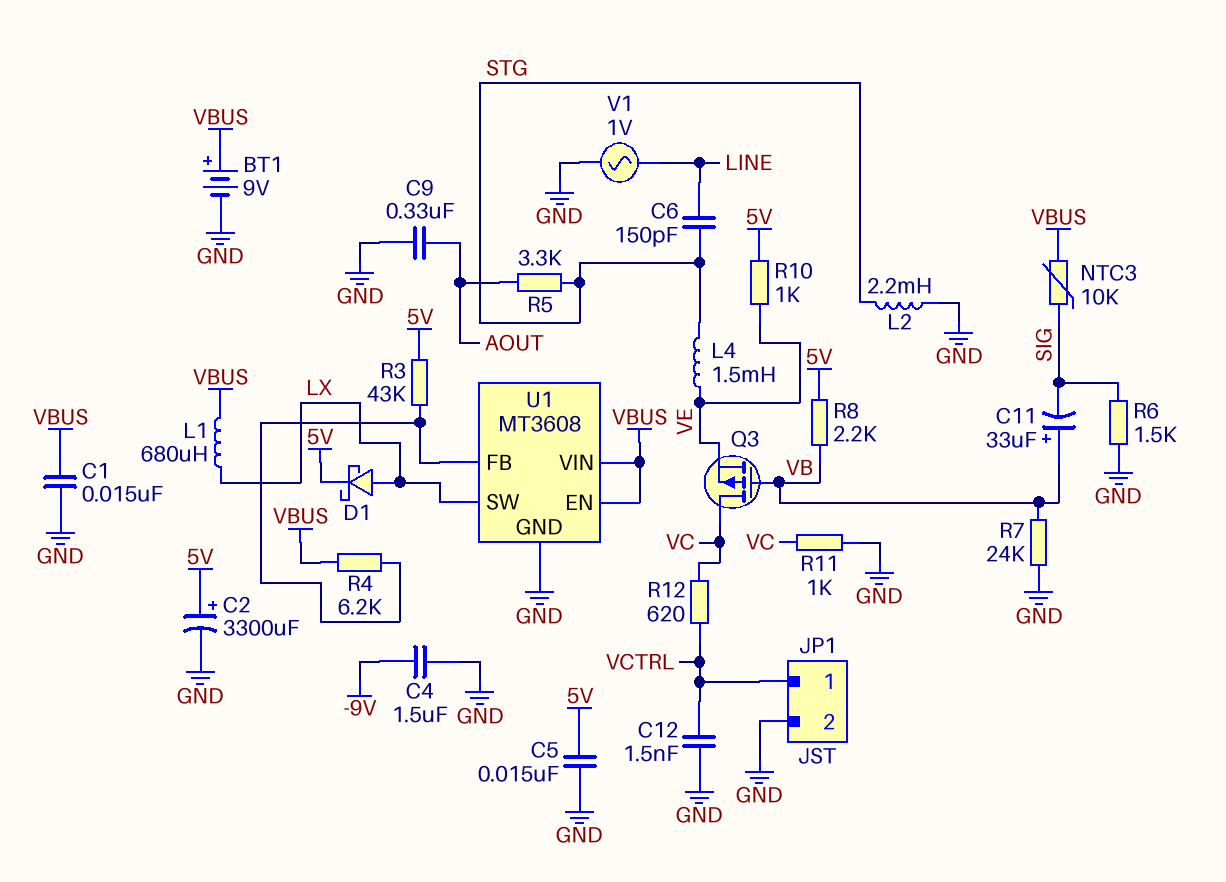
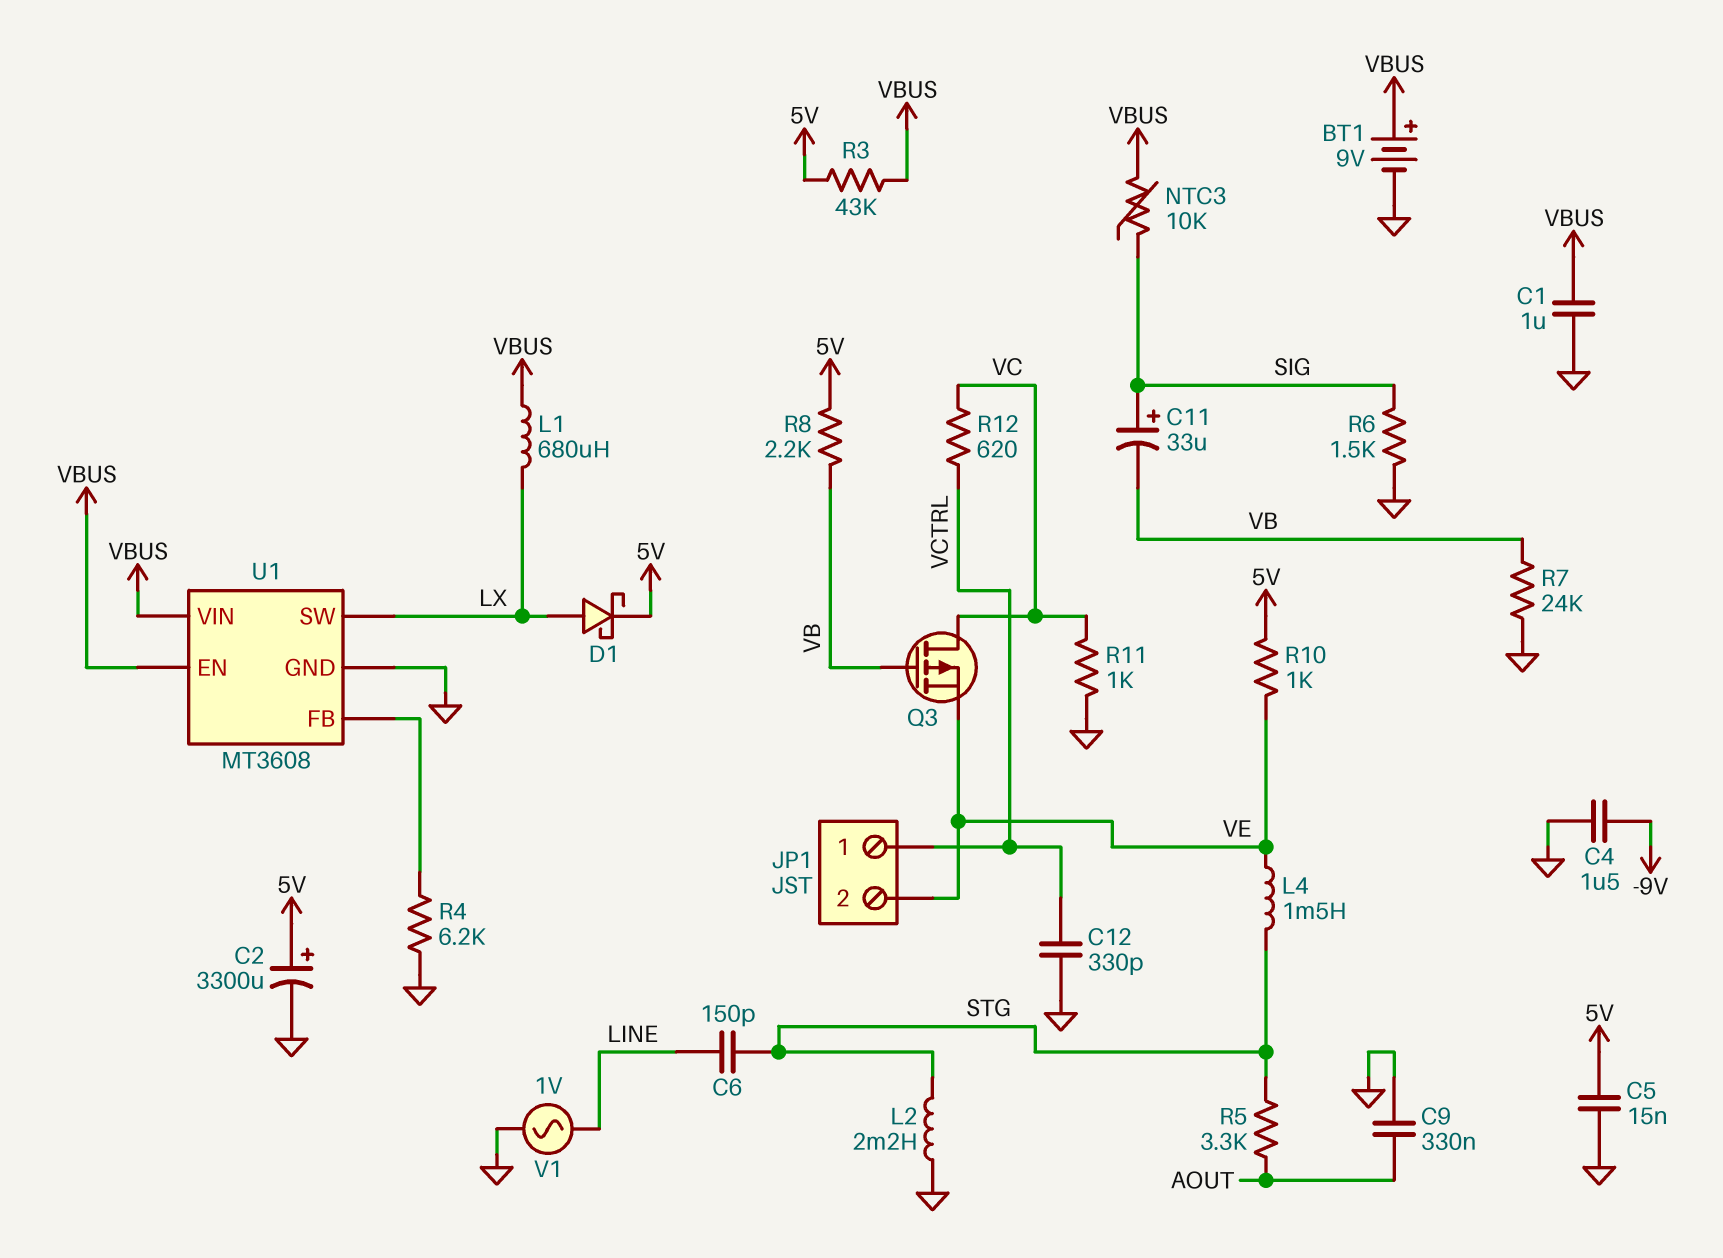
C1: 15nF (GND, VBUS) -> 1uF (GND, VBUS)
C11: 33uF (plus VB, minus SIG) -> 33uF (plus SIG, minus VB)
C12: 1.5nF (GND, VCTRL) -> 330pF (GND, VCTRL)
JP1 pin 2: GND -> VE
R3: 43k (5V, U1/FB) -> 43k (5V, VBUS)
R4: 6.2k (U1/FB, VBUS) -> 6.2k (GND, U1/FB)

